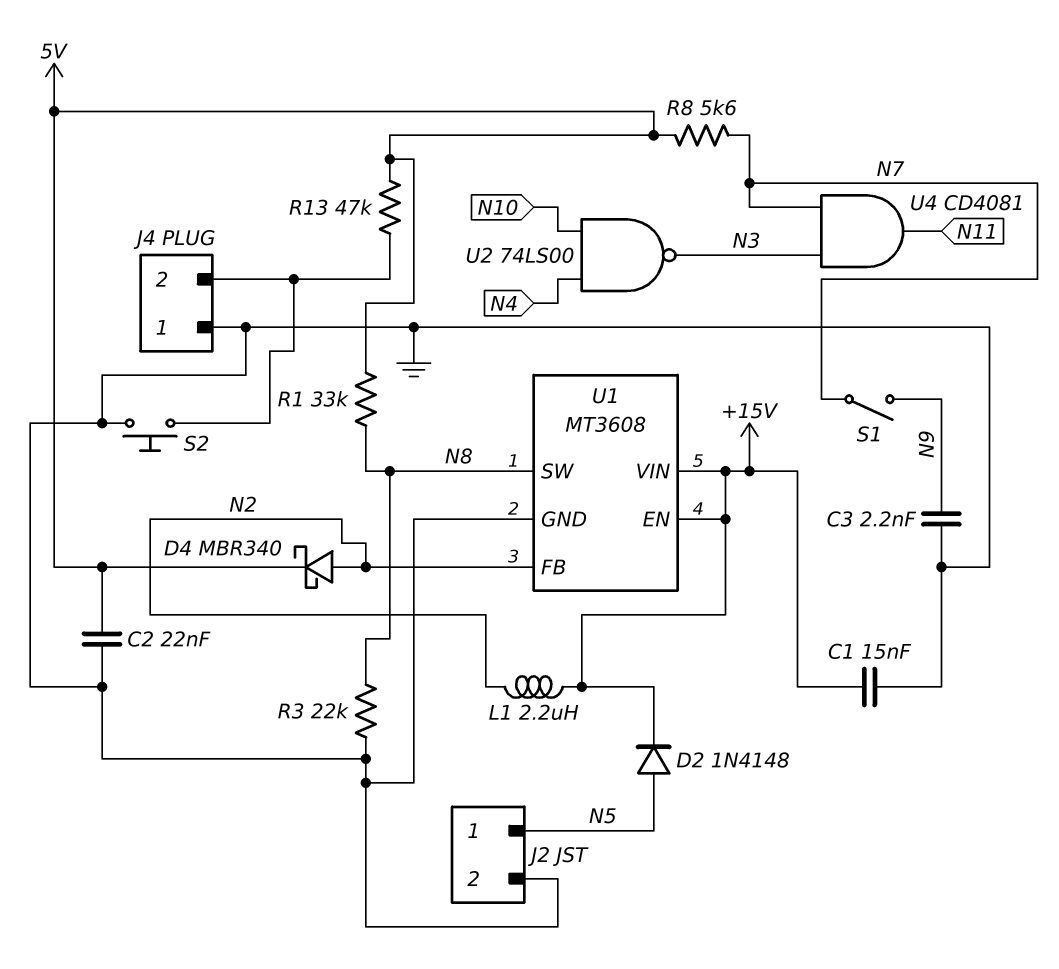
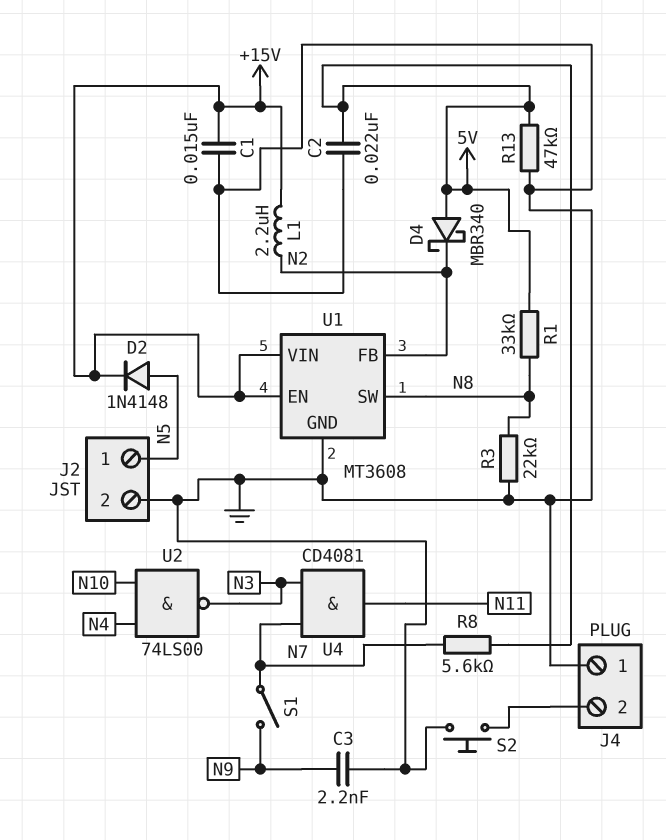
D4: schottky MBR340 (A N2, K 5V) -> schottky MBR340 (A 5V, K N2)
R13: 47k (5V, J4/2) -> 47k (5V, GND)

